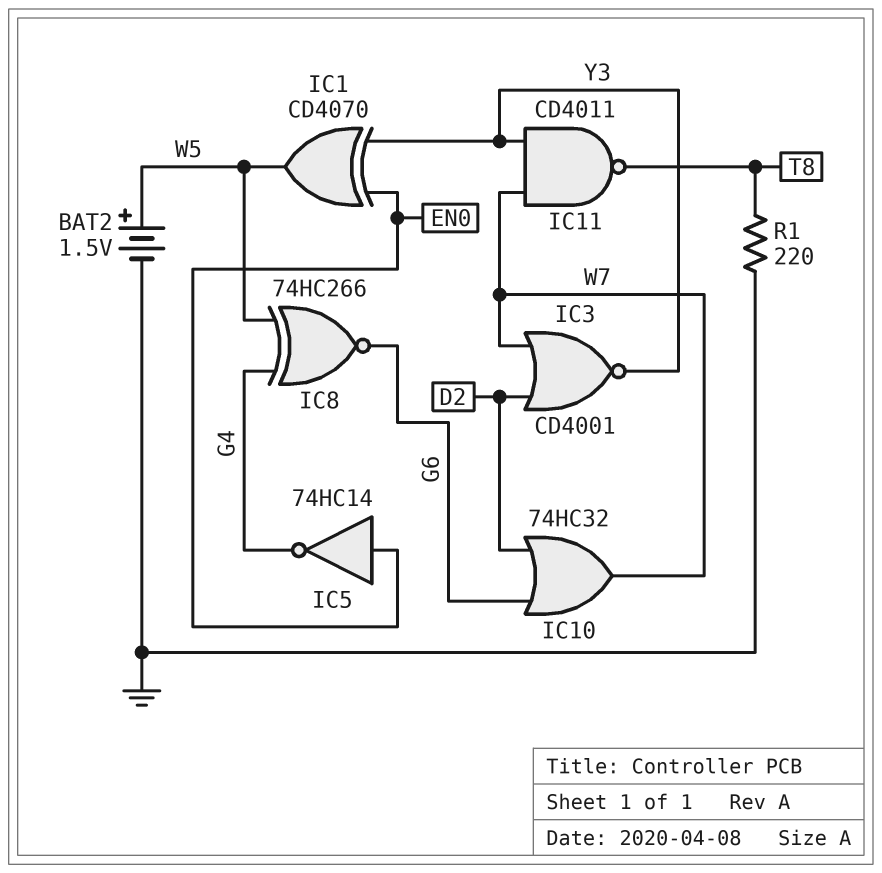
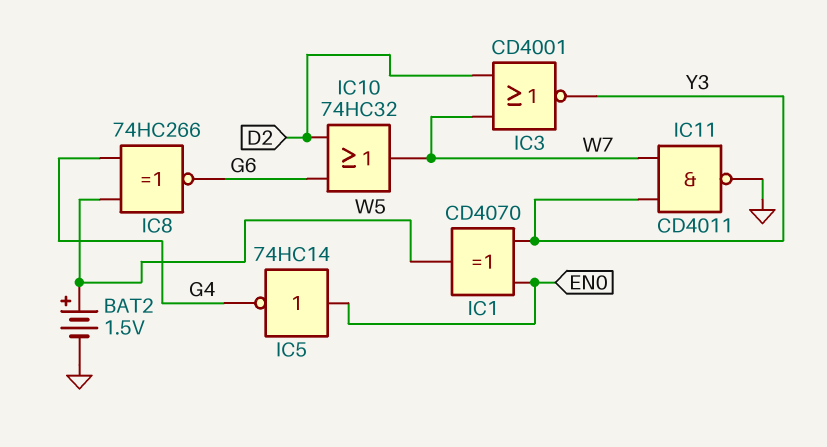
IC11: NAND CD4011 (in W7, in Y3, out T8) -> NAND CD4011 (in W7, in Y3, out GND)
R1: 220 (GND, T8) -> none

